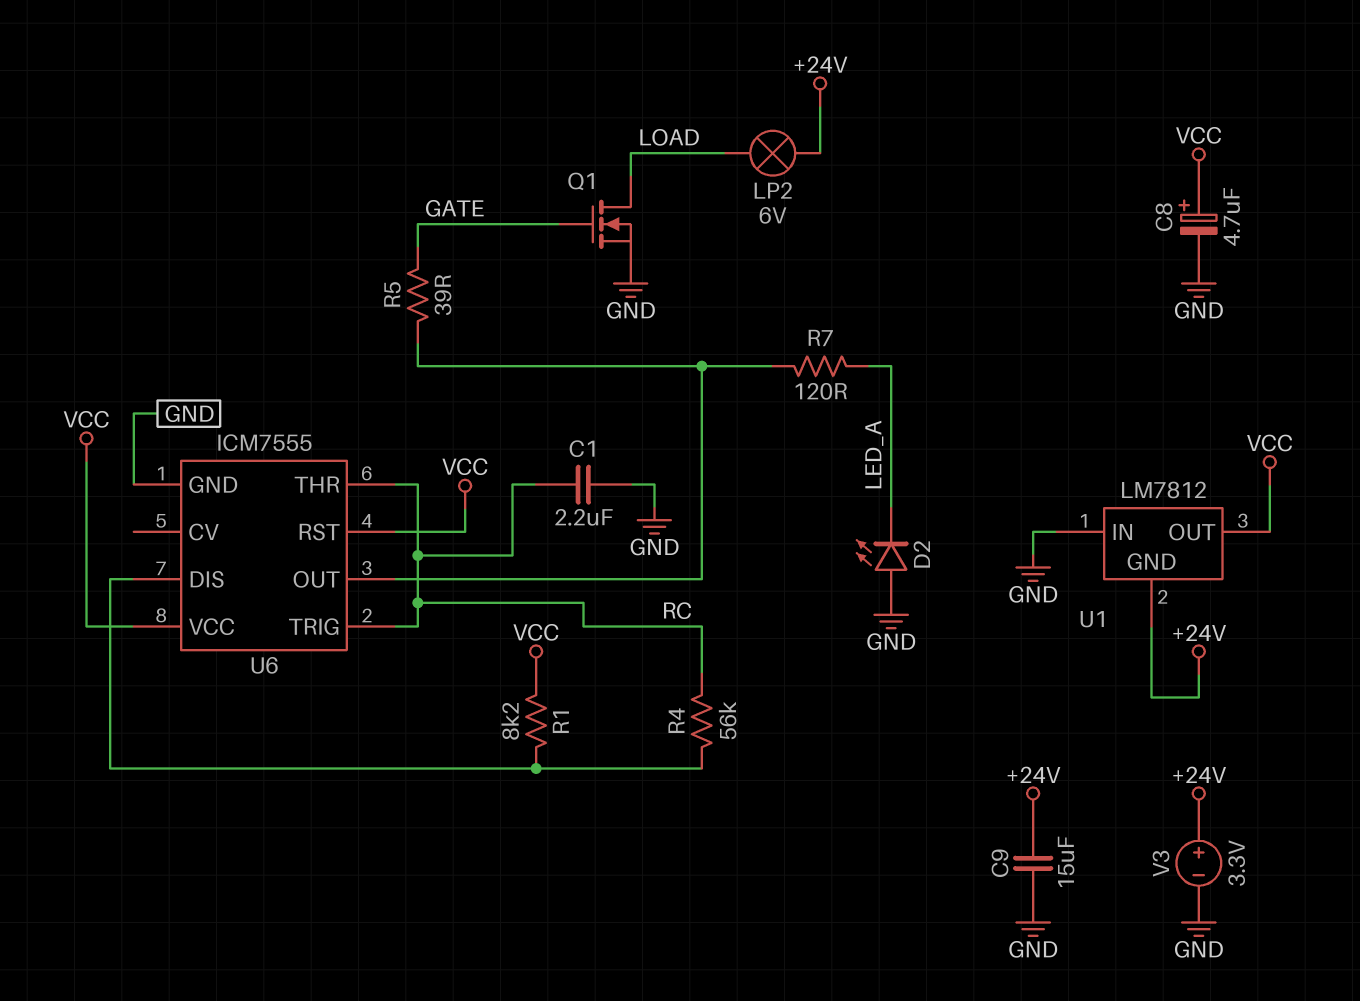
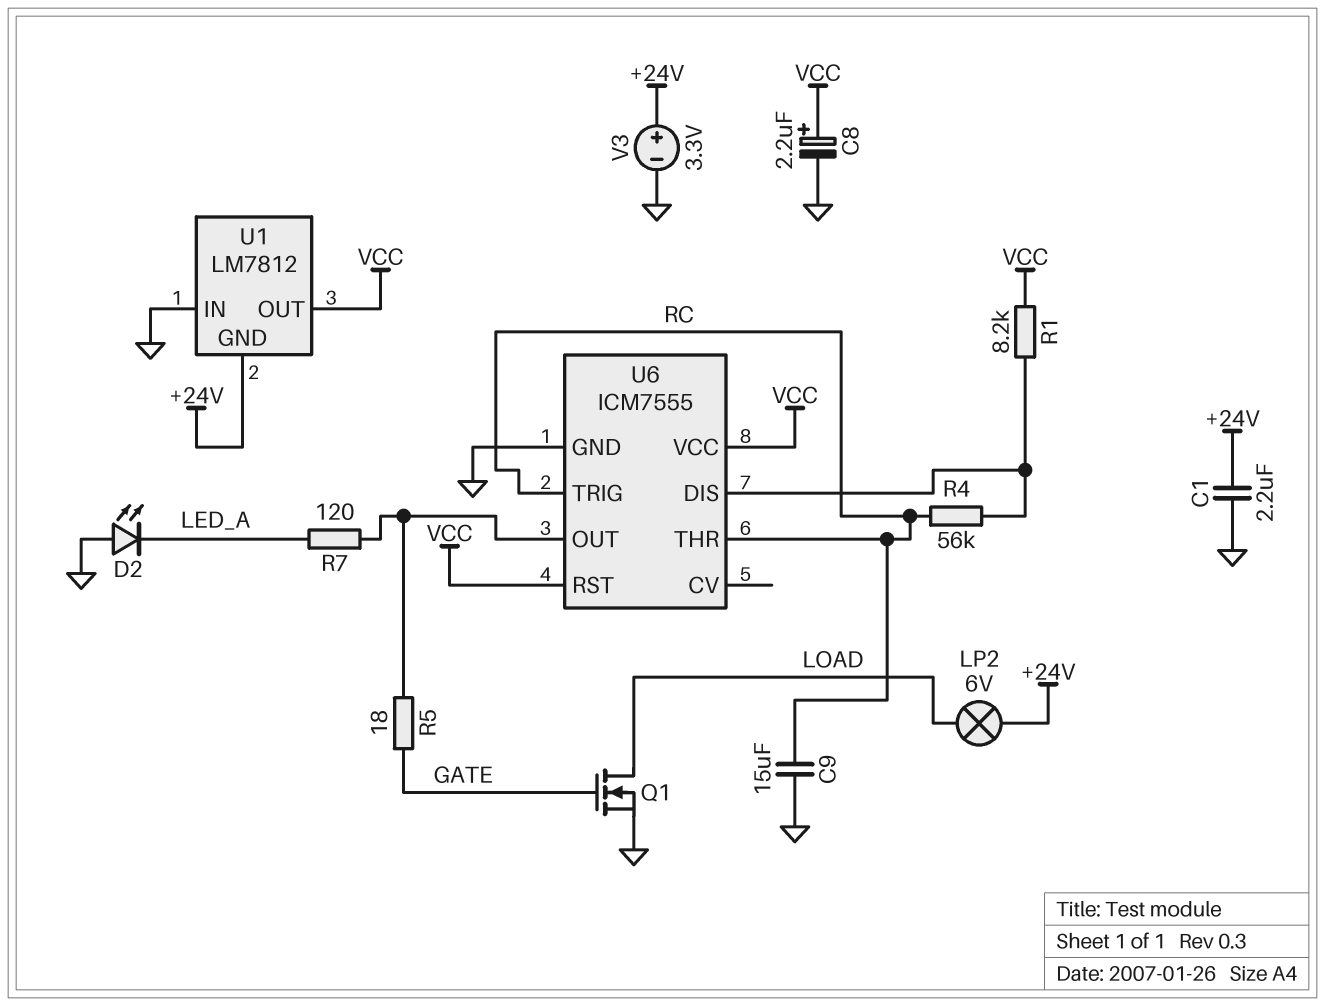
C1: 2.2uF (GND, RC) -> 2.2uF (+24V, GND)
C8: 4.7uF (plus VCC, minus GND) -> 2.2uF (plus VCC, minus GND)
C9: 15uF (+24V, GND) -> 15uF (GND, RC)
R5: 39 (GATE, U6/OUT) -> 18 (GATE, U6/OUT)

